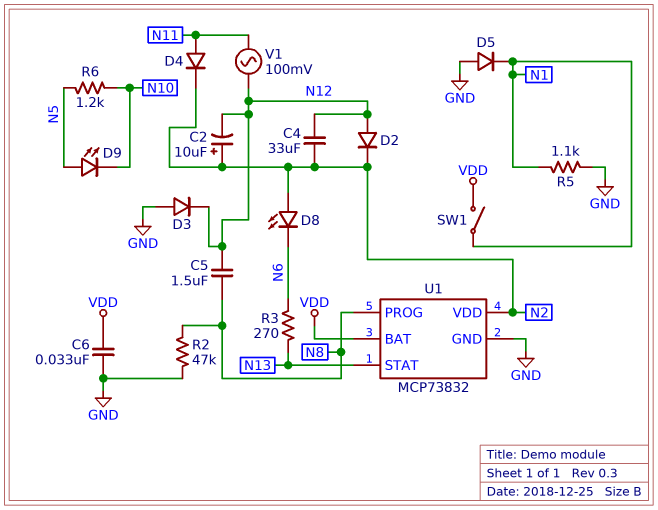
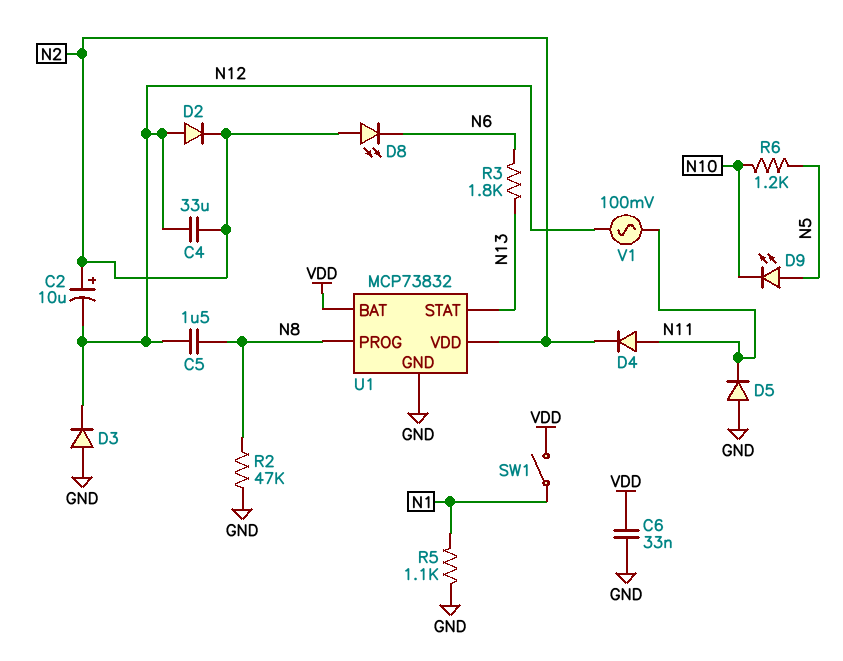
D5: diode (A GND, K N1) -> diode (A GND, K N11)
R3: 270 (N6, N13) -> 1.8k (N6, N13)

